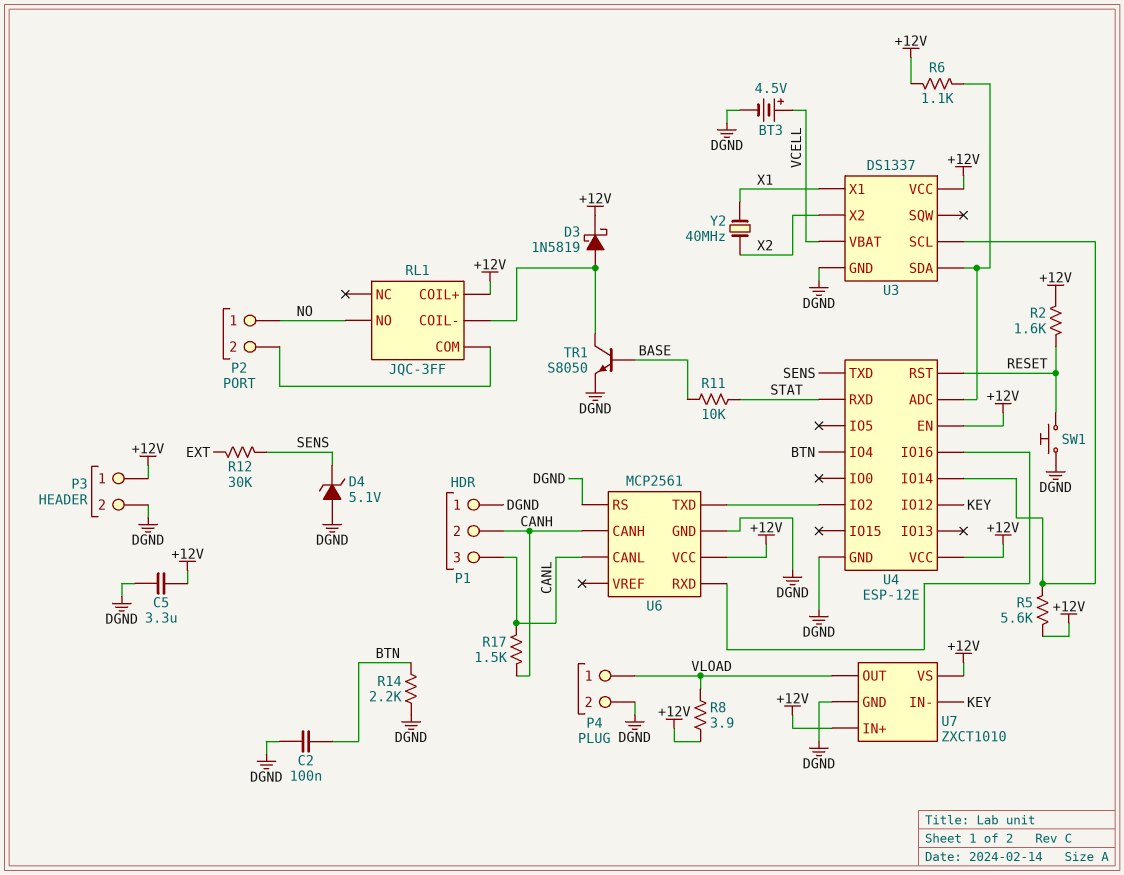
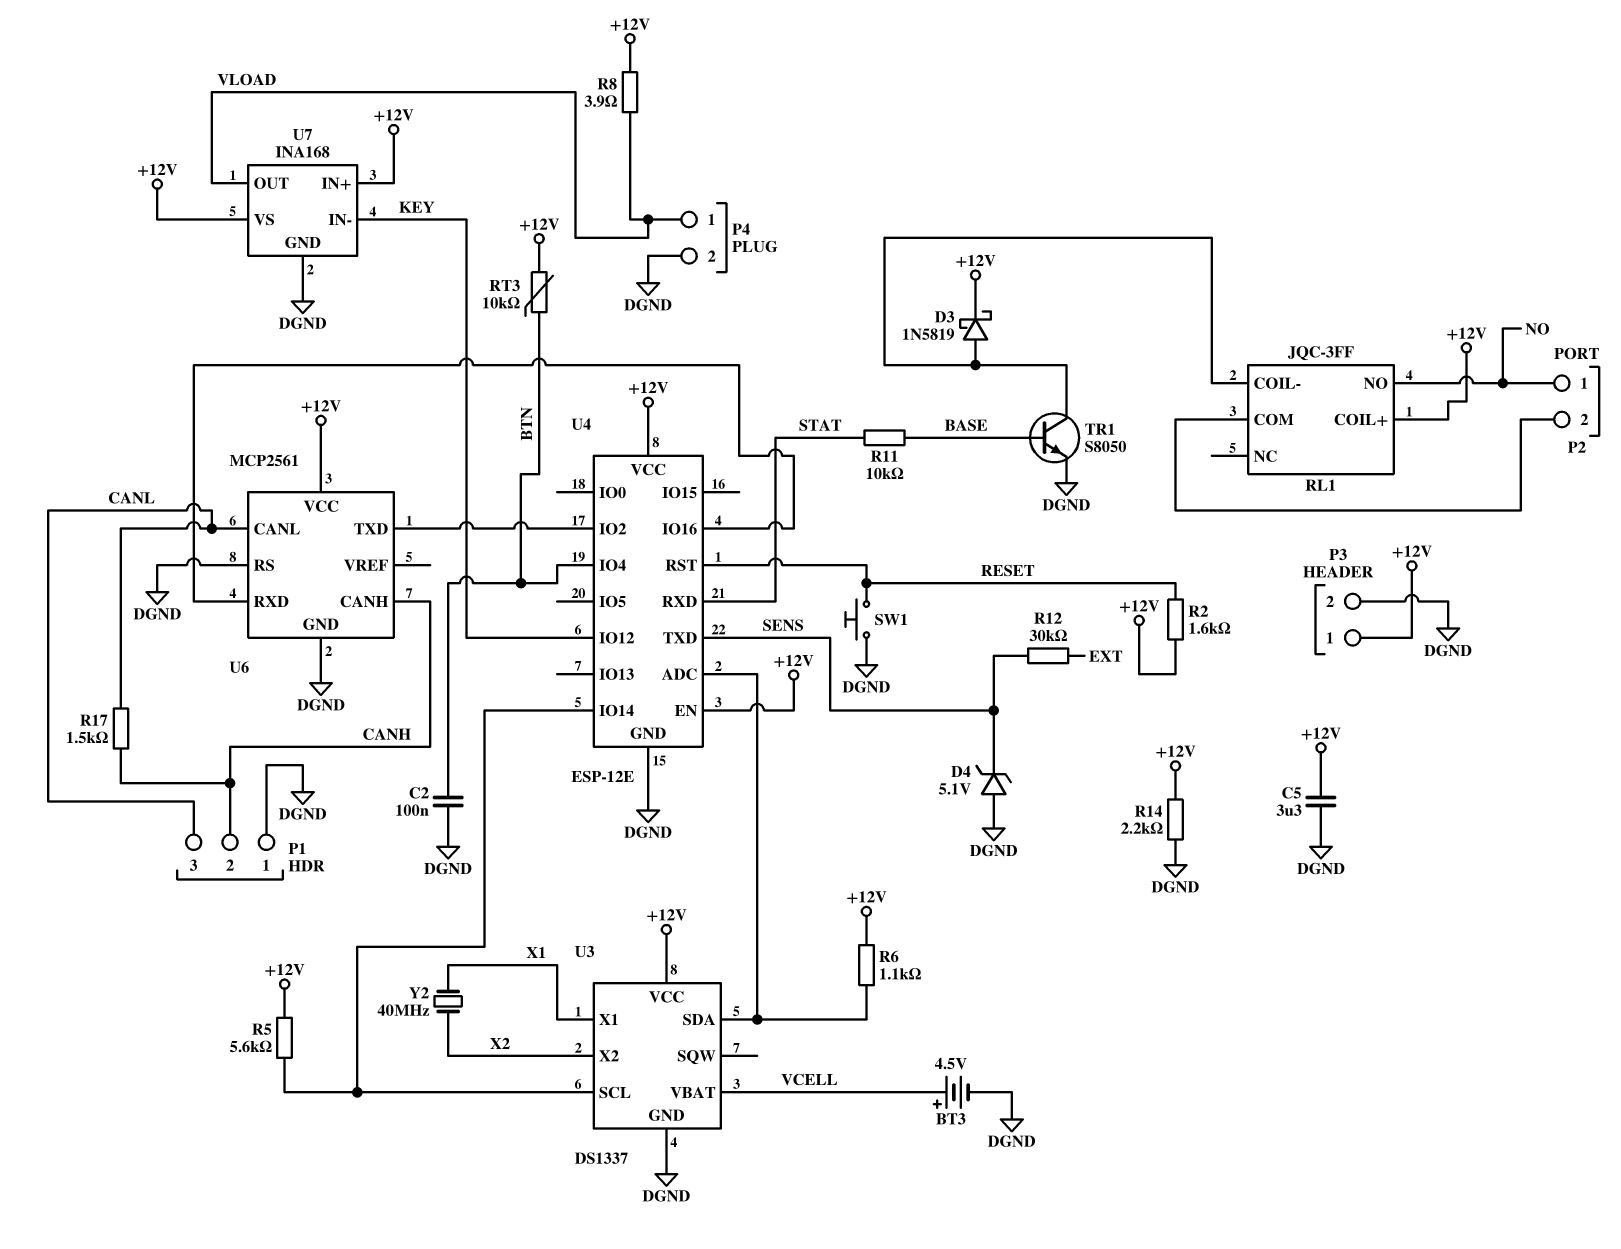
R14: 2.2k (BTN, DGND) -> 2.2k (+12V, DGND)
RT3: none -> 10k (+12V, BTN)
U7: ZXCT1010 -> INA168

